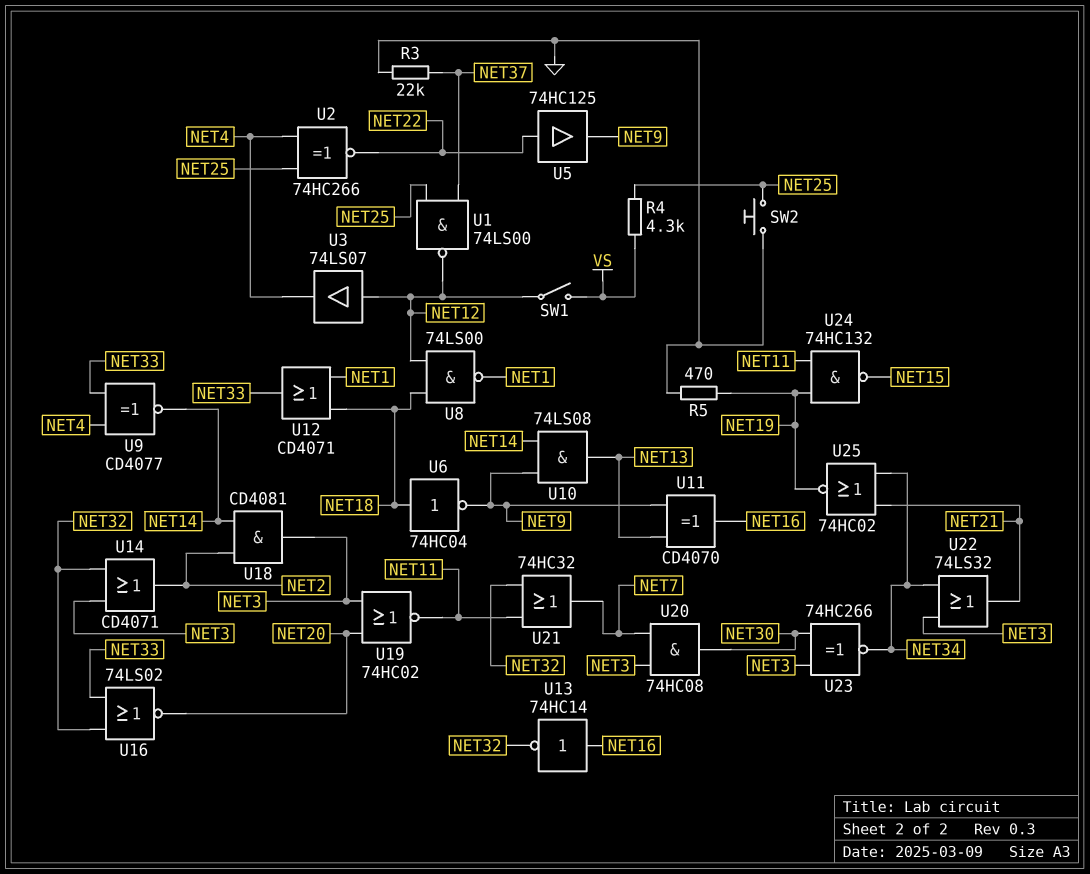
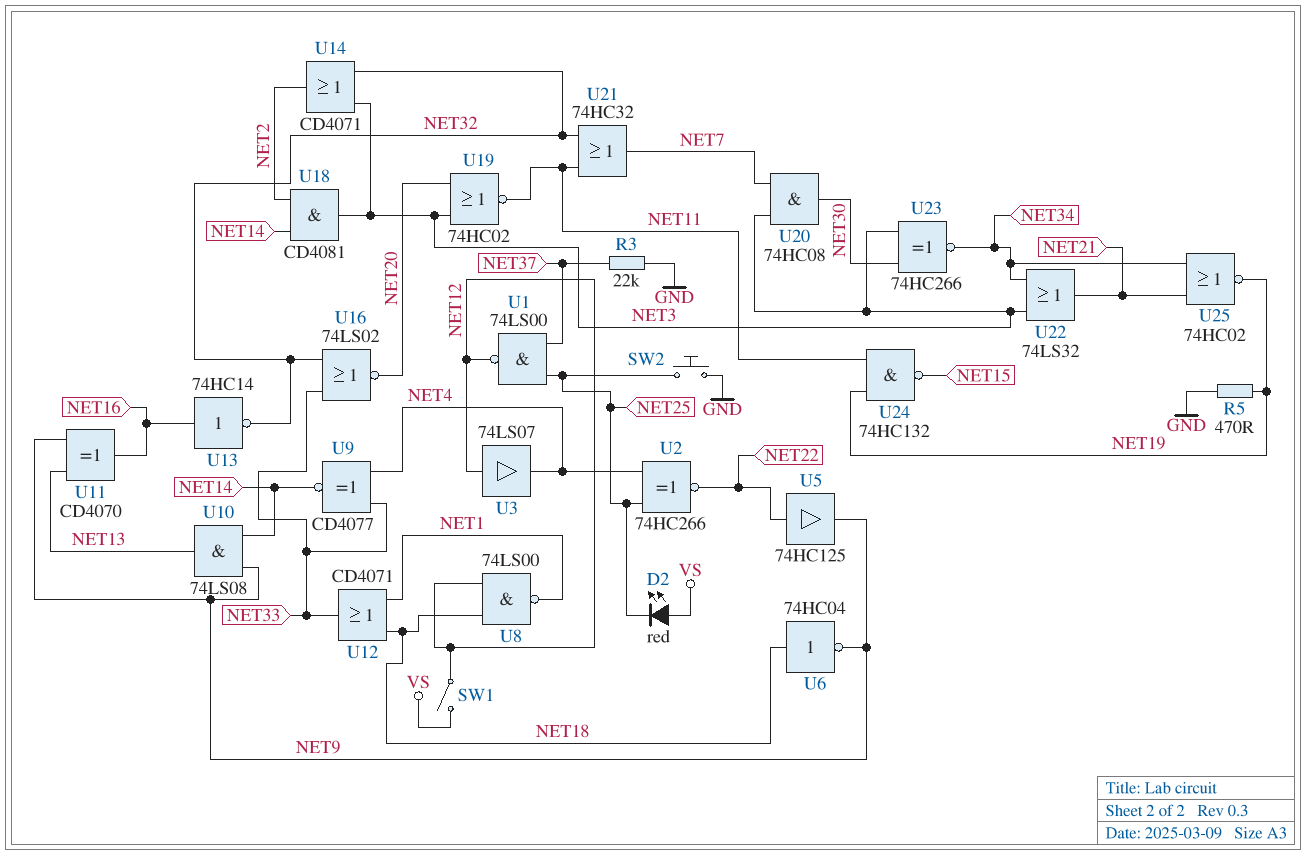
D2: none -> LED red (A VS, K NET25)
R4: 4.3k (NET25, VS) -> none

